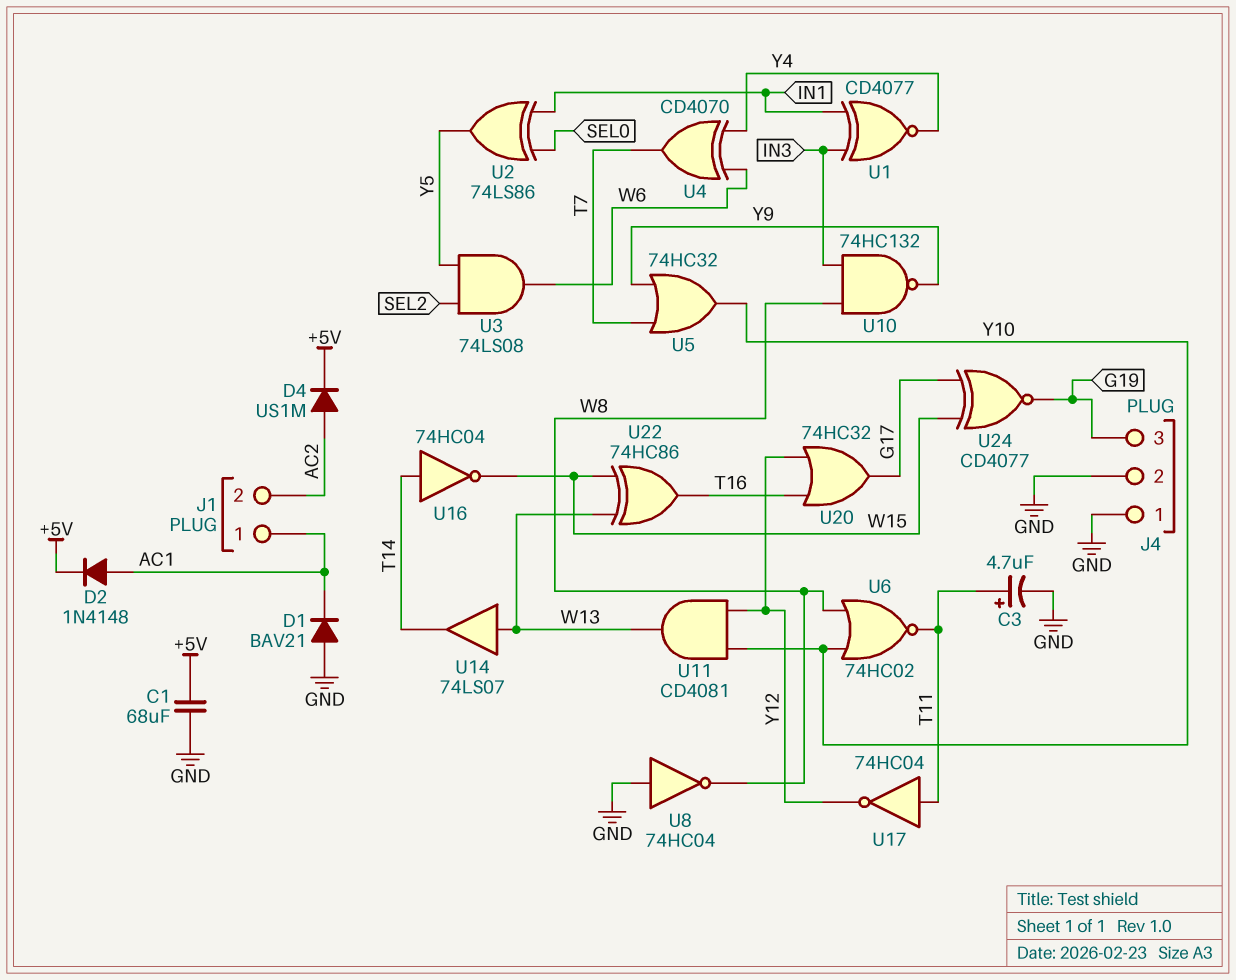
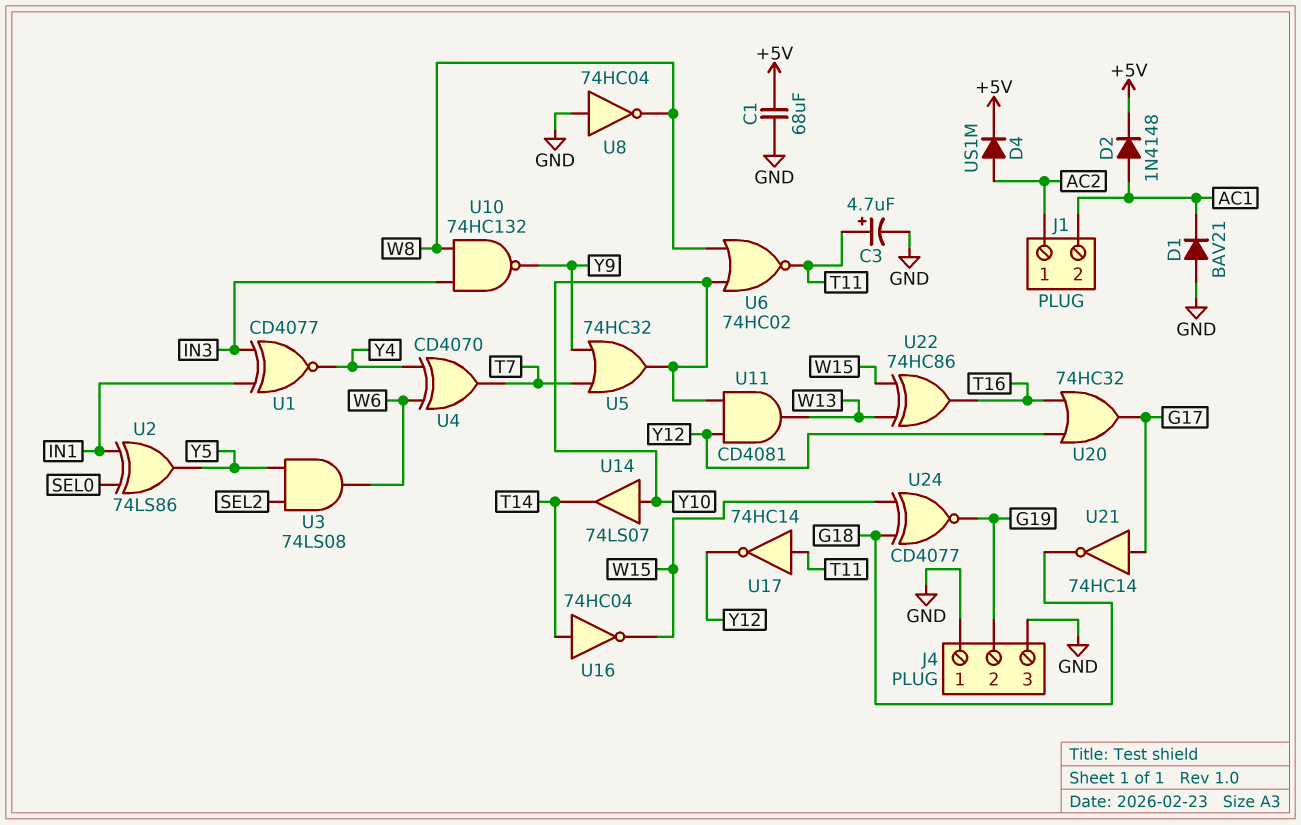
J1 pin 1: AC1 -> AC2
J1 pin 2: AC2 -> AC1
J4 pin 2: GND -> G19
J4 pin 3: G19 -> GND
U14: buffer 74LS07 (in W13, out T14) -> buffer 74LS07 (in Y10, out T14)
U17: NOT 74HC04 (in T11, out Y12) -> NOT 74HC14 (in T11, out Y12)
U21: none -> NOT 74HC14 (in G17, out G18)
U24: XNOR CD4077 (in G17, in W15, out G19) -> XNOR CD4077 (in G18, in W15, out G19)

